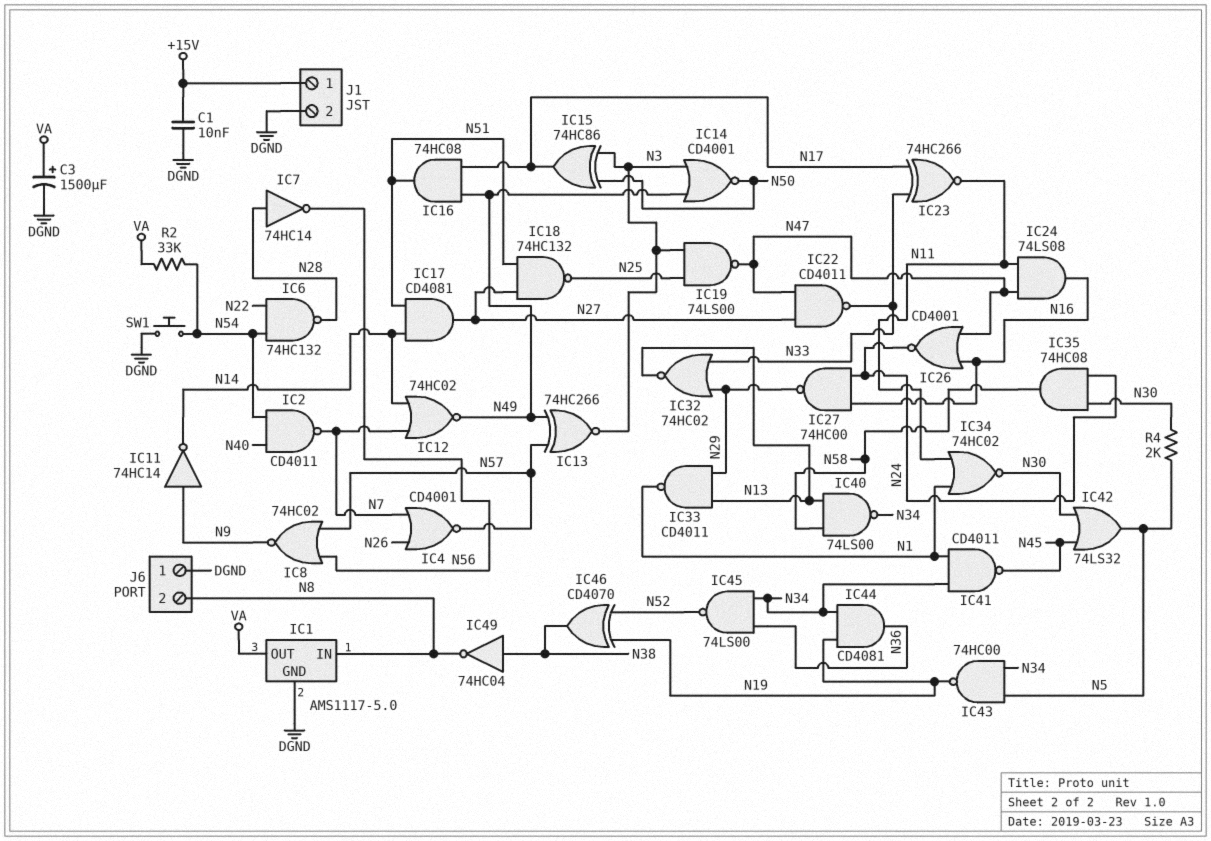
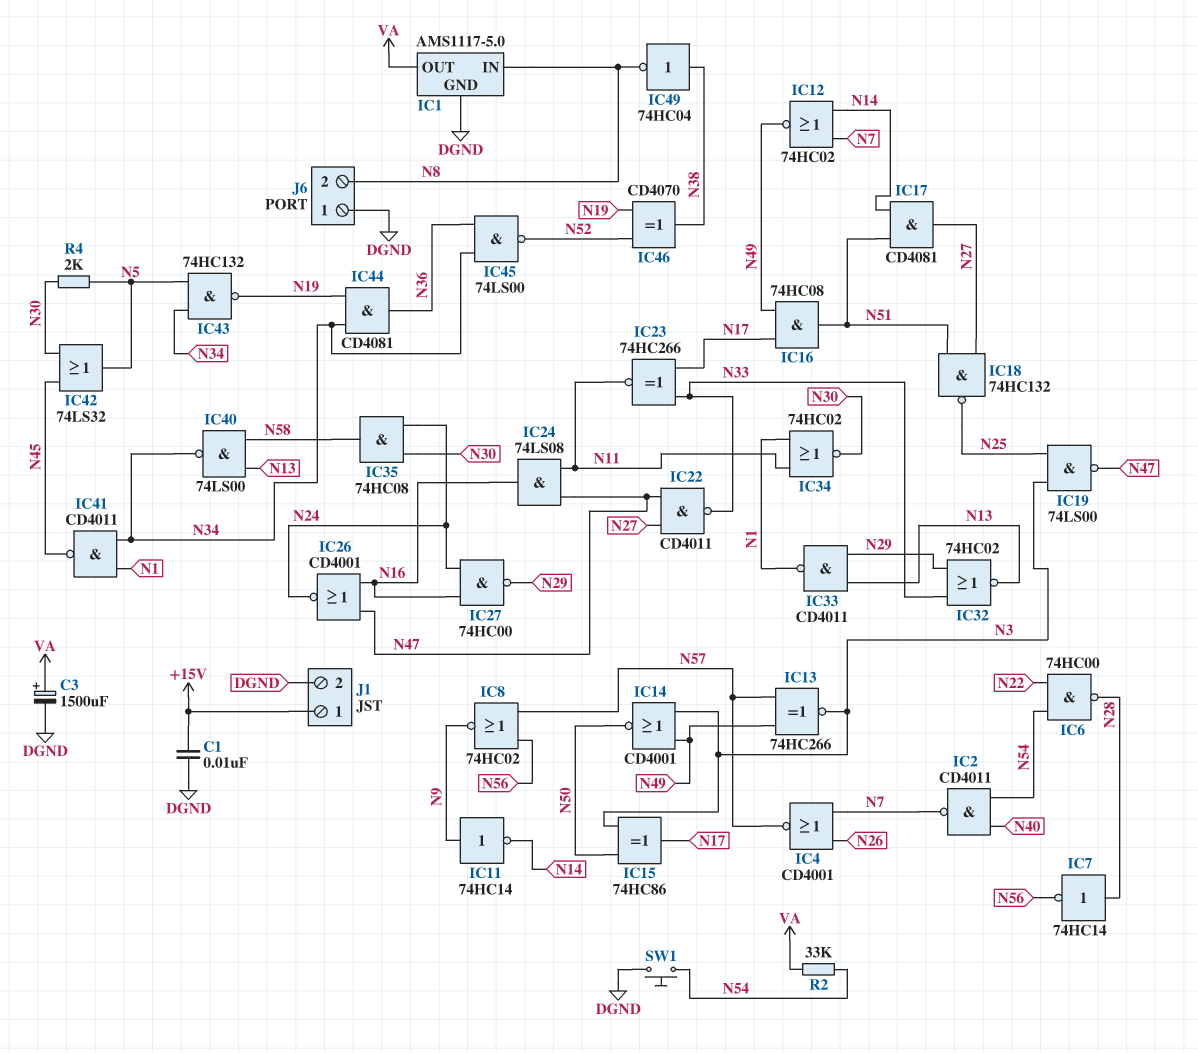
IC6: NAND 74HC132 (in N22, in N54, out N28) -> NAND 74HC00 (in N22, in N54, out N28)
IC43: NAND 74HC00 (in N5, in N34, out N19) -> NAND 74HC132 (in N5, in N34, out N19)

